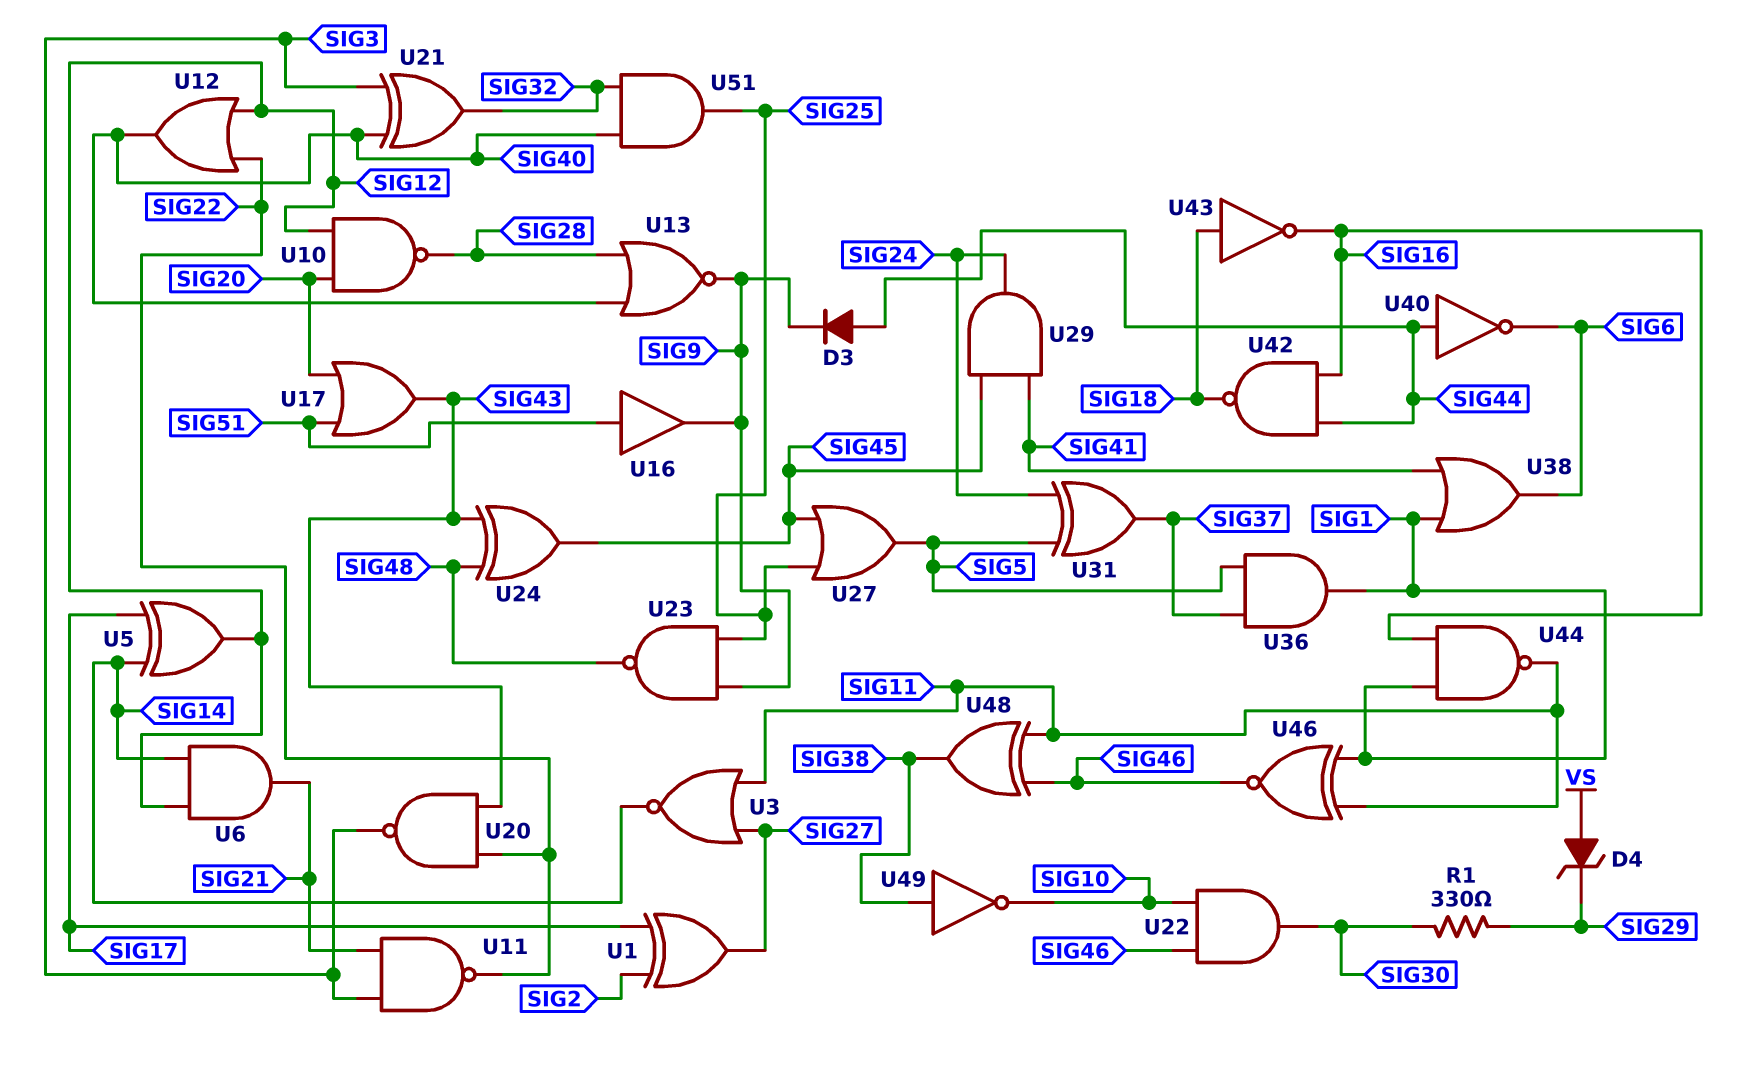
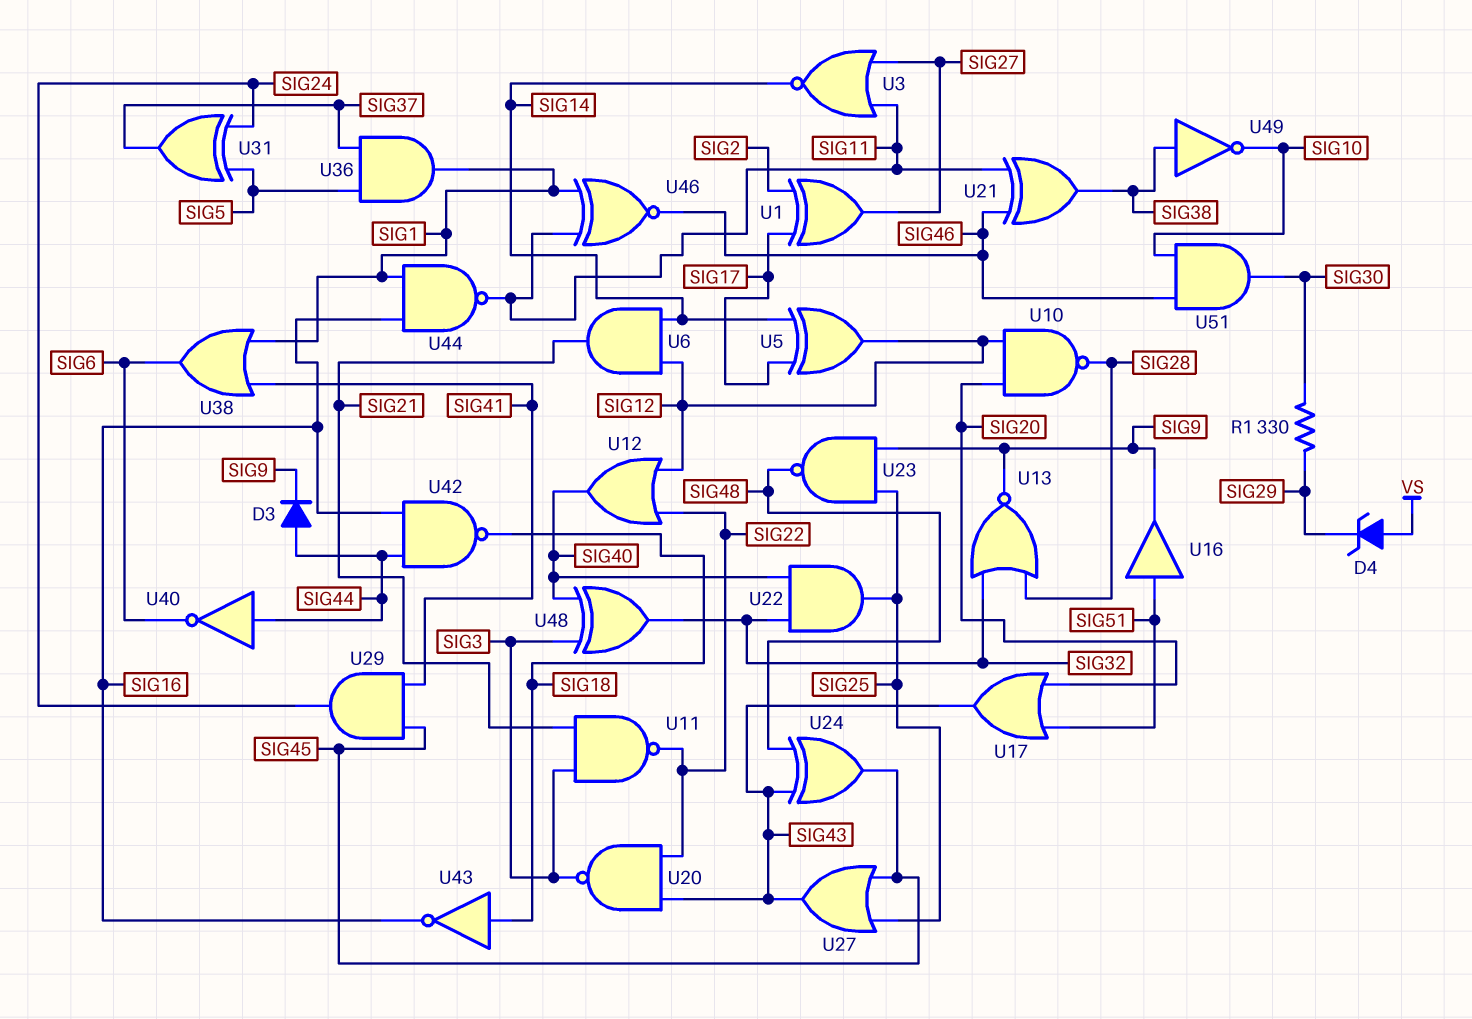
U13: NOR (in SIG28, in SIG40, out SIG9) -> NOR (in SIG28, in SIG32, out SIG9)
U21: XOR (in SIG3, in SIG40, out SIG32) -> XOR (in SIG11, in SIG46, out SIG38)
U22: AND (in SIG10, in SIG46, out SIG30) -> AND (in SIG32, in SIG40, out SIG25)
U27: OR (in SIG25, in SIG45, out SIG5) -> OR (in SIG25, in SIG45, out SIG43)
U48: XOR (in SIG11, in SIG46, out SIG38) -> XOR (in SIG3, in SIG40, out SIG32)
U51: AND (in SIG32, in SIG40, out SIG25) -> AND (in SIG10, in SIG46, out SIG30)

